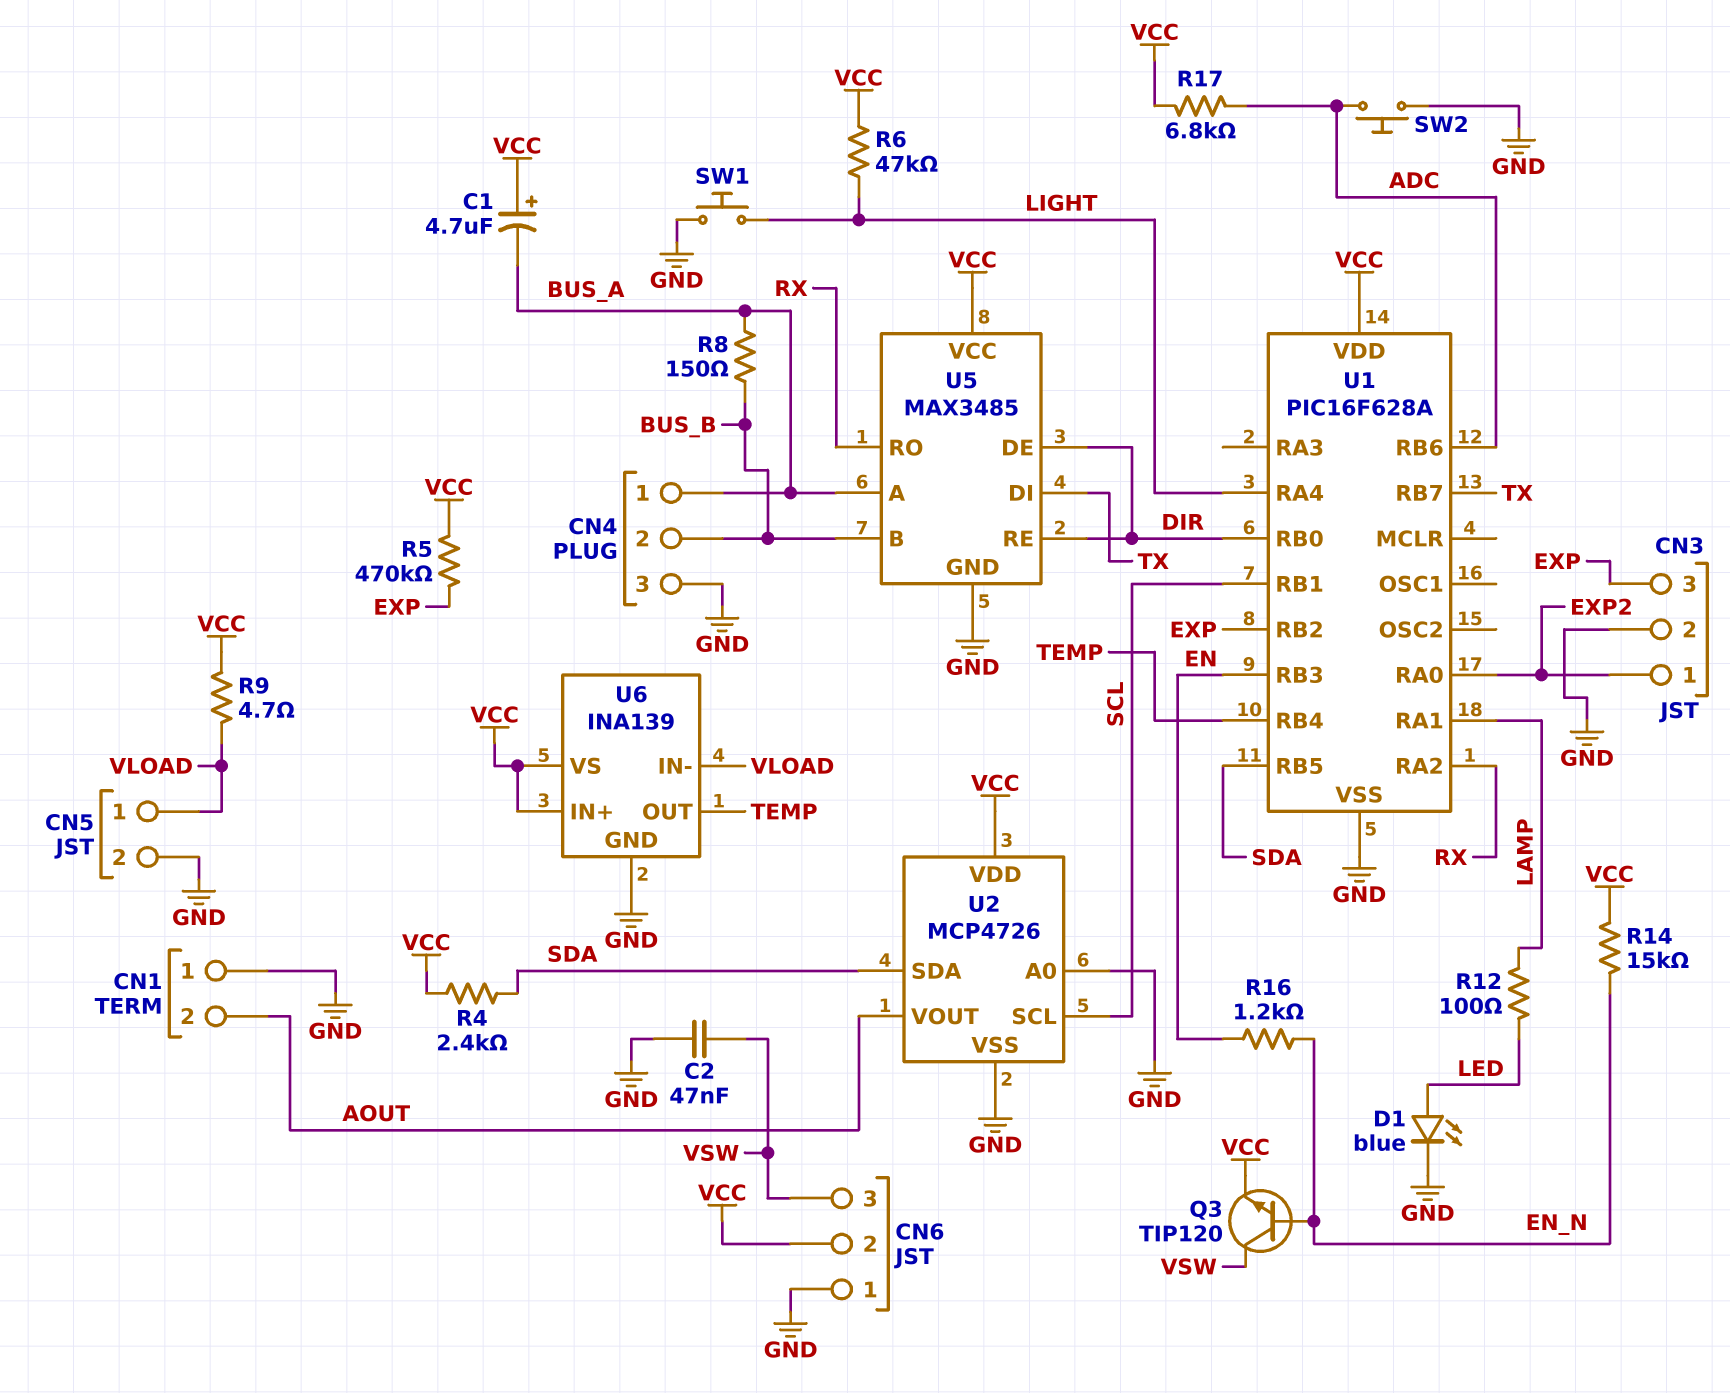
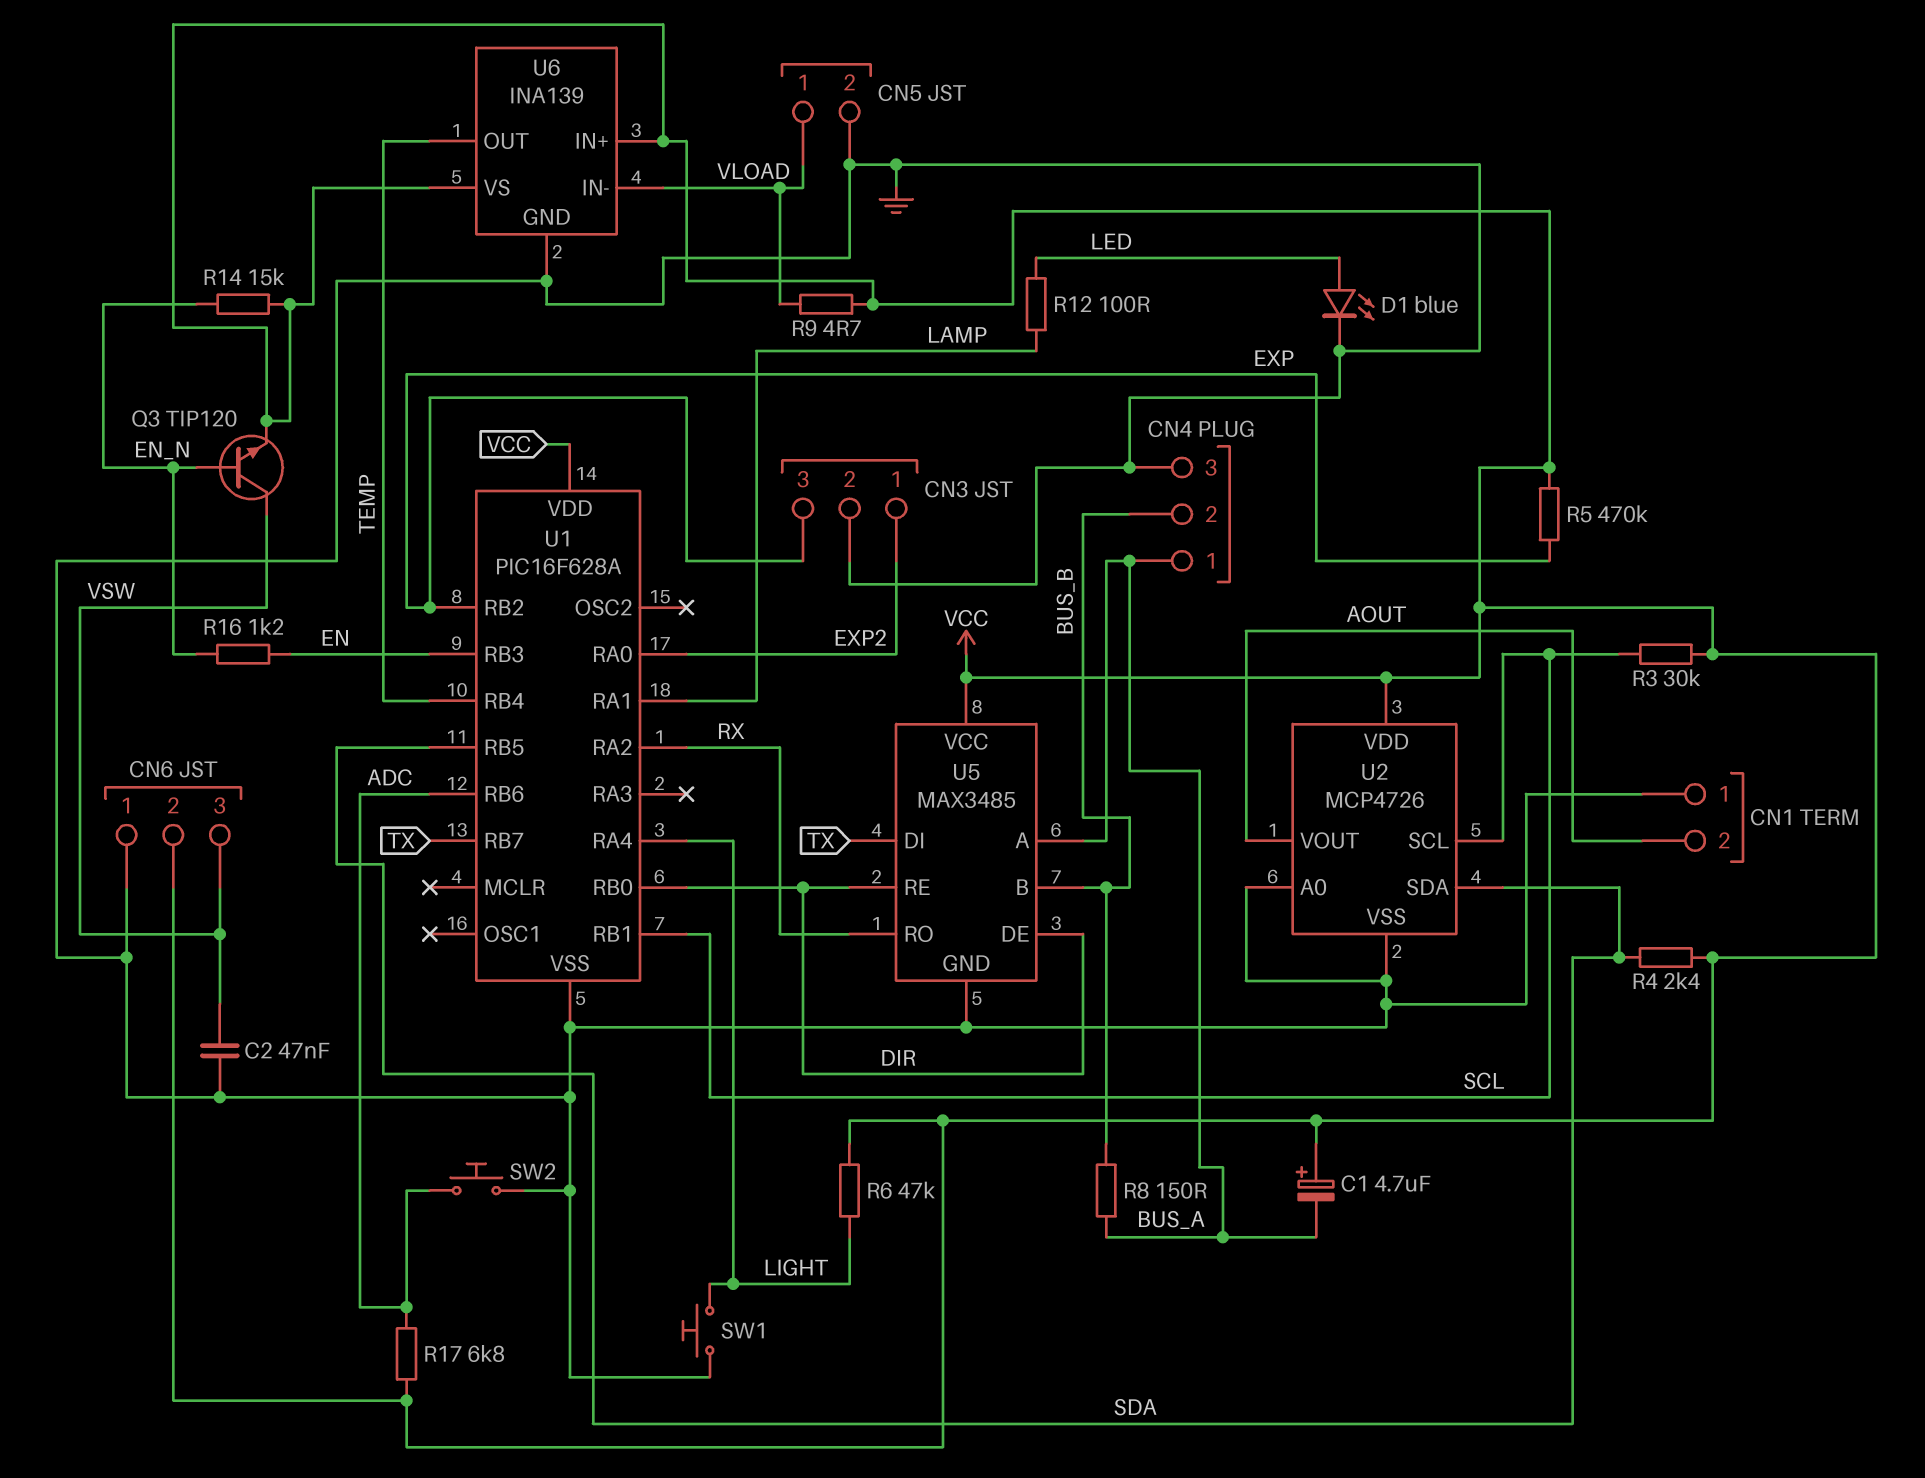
R3: none -> 30k (SCL, VCC)

